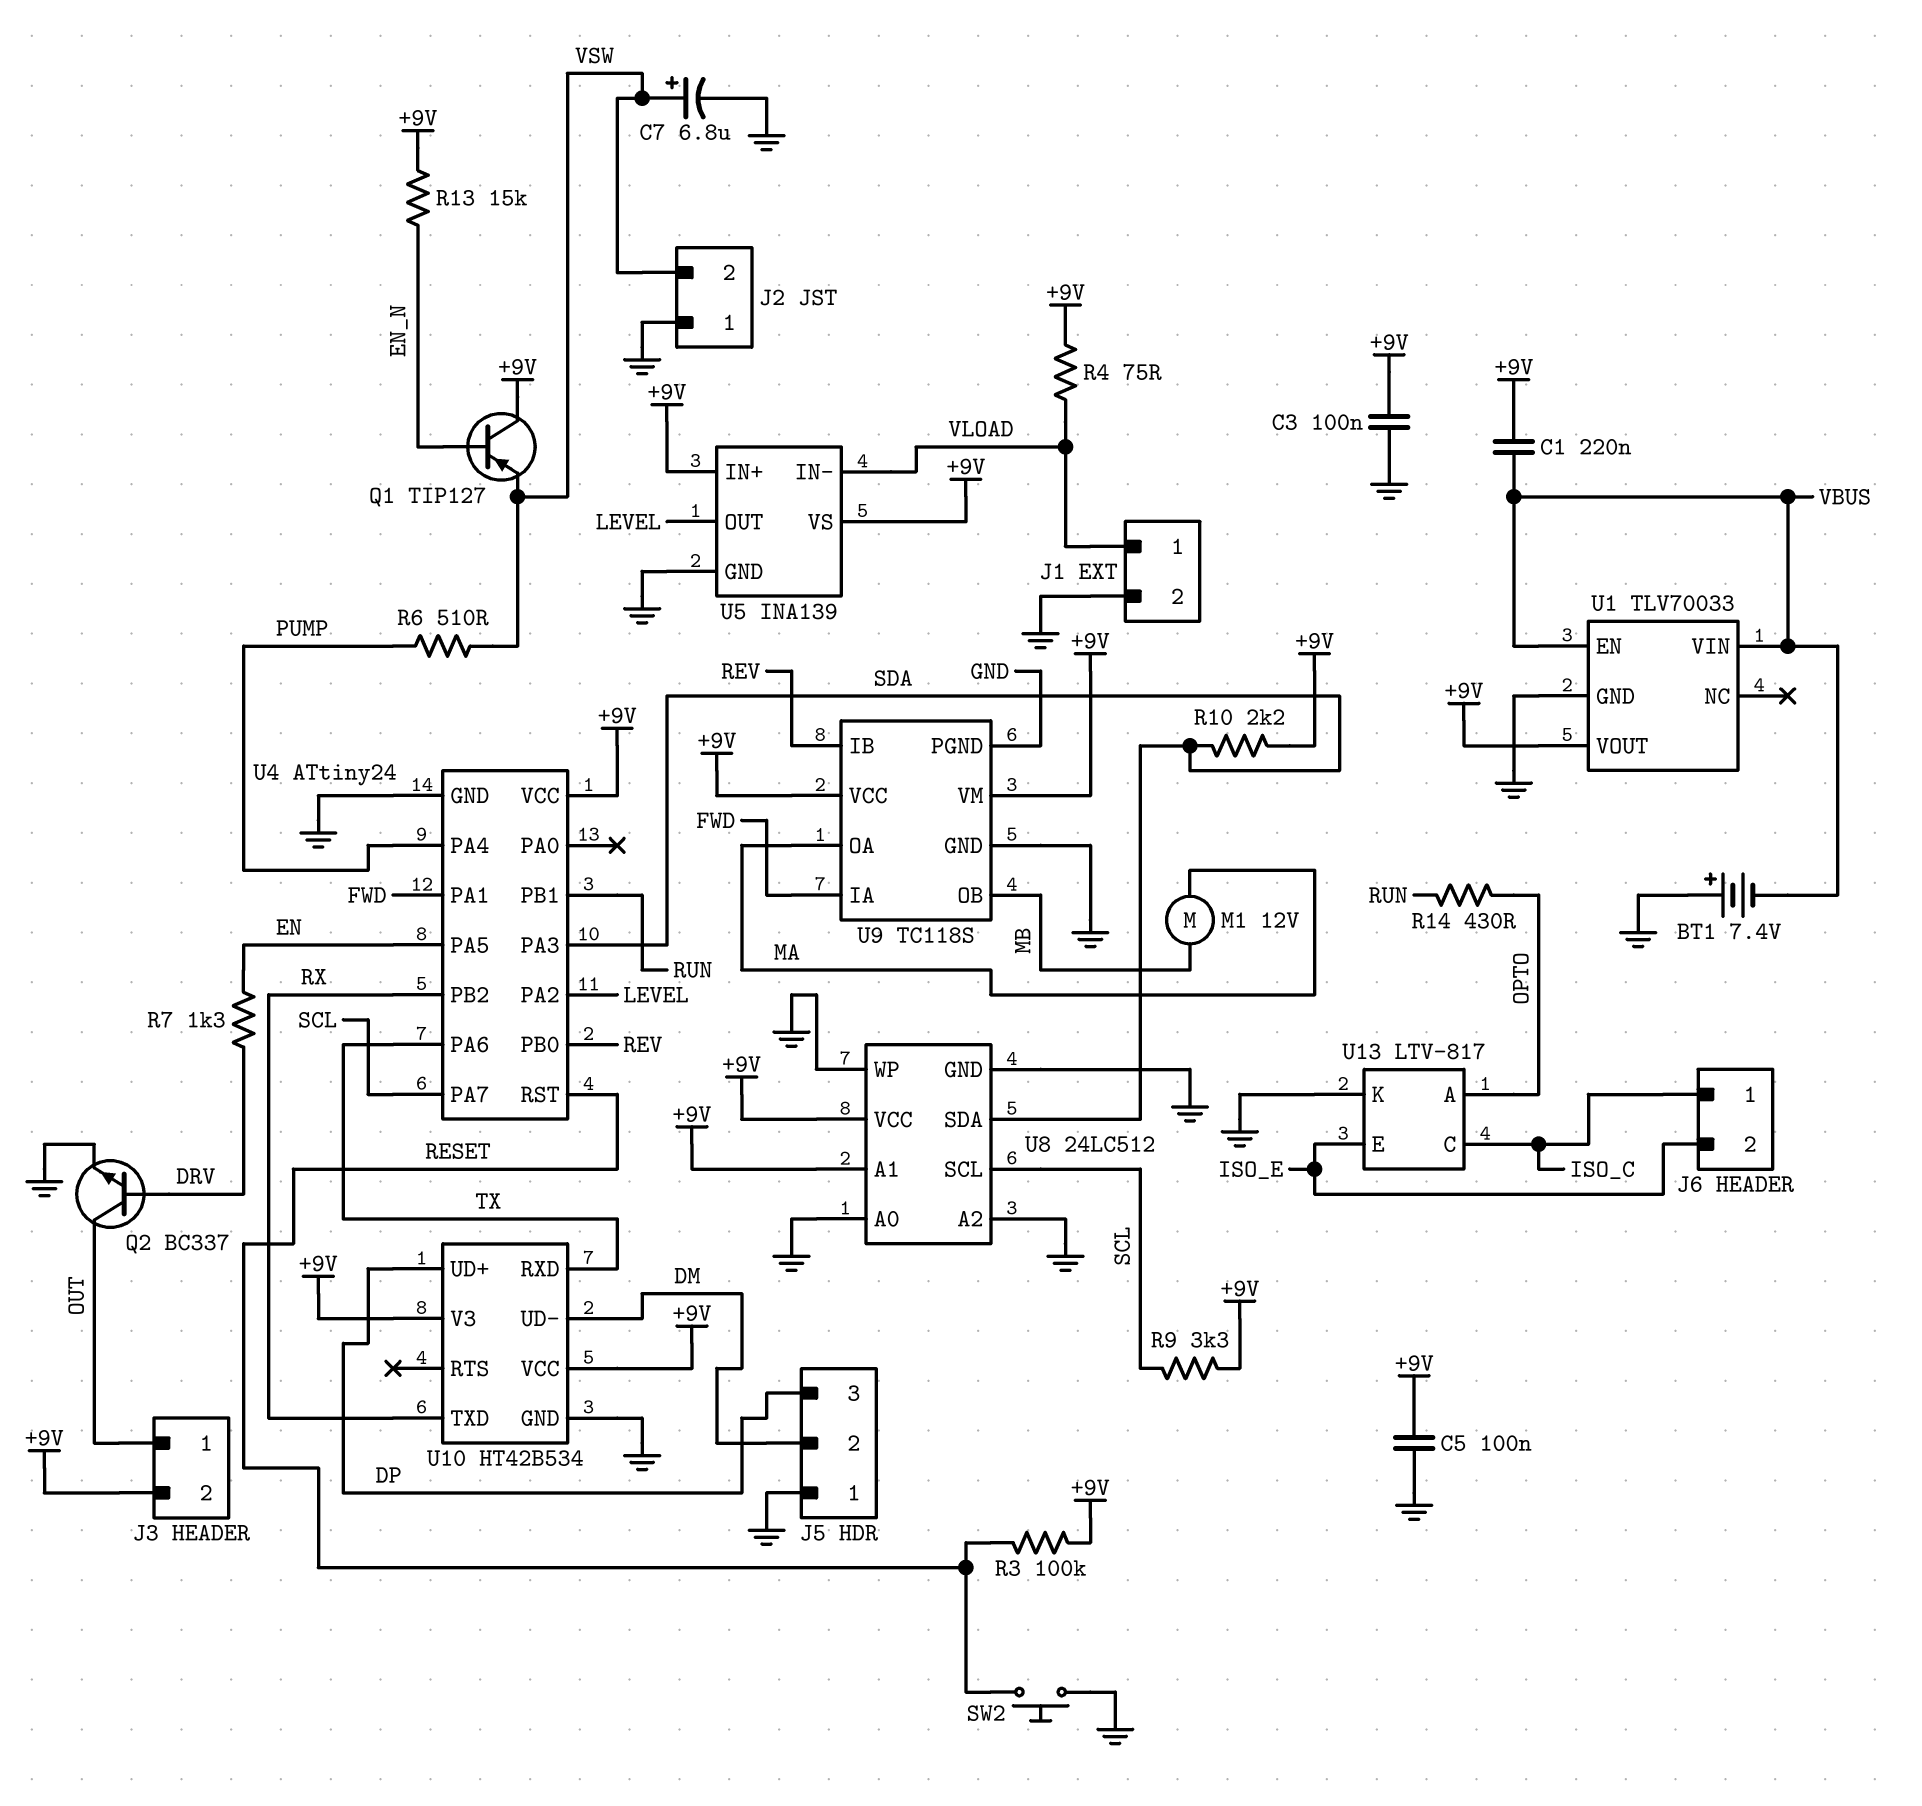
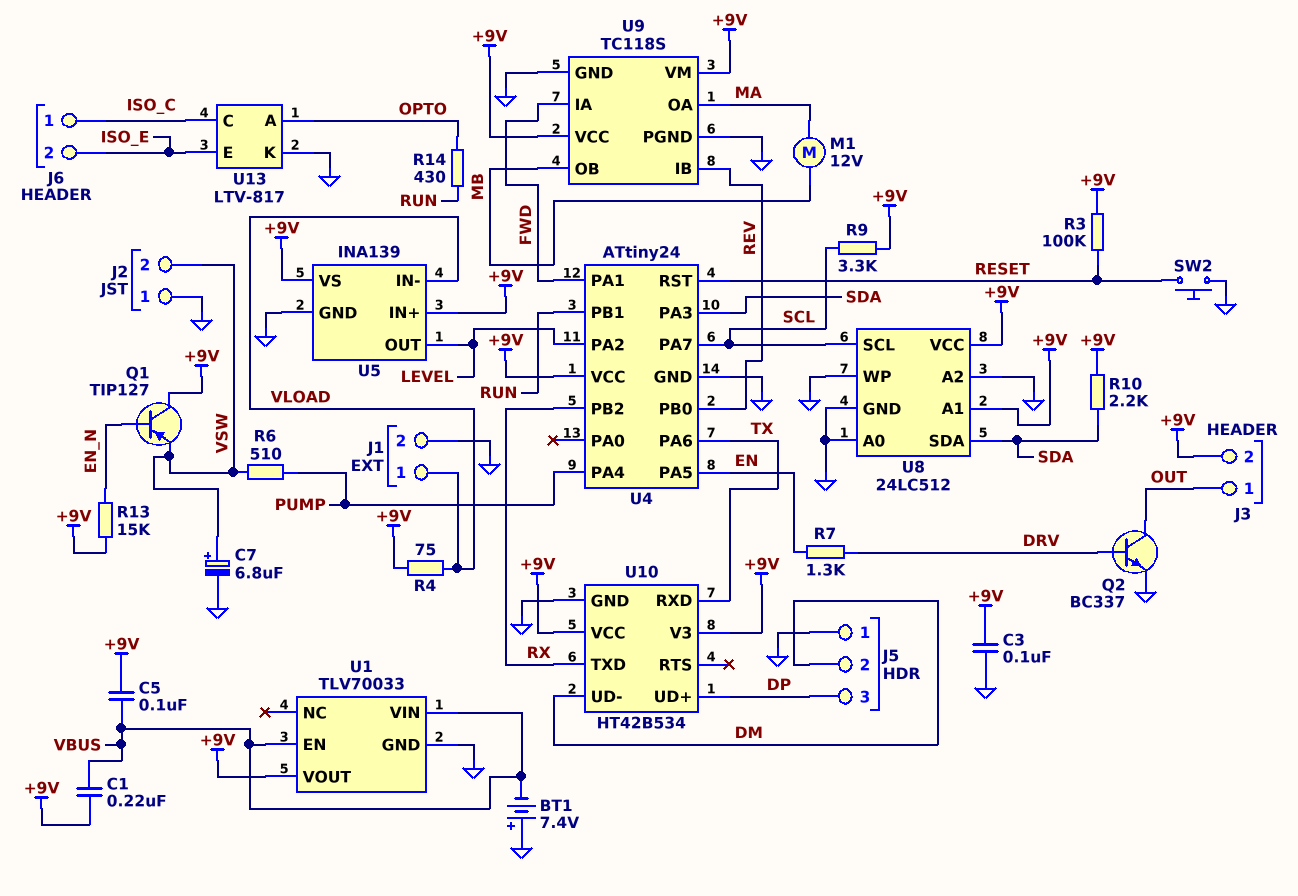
C5: 100nF (+9V, GND) -> 100nF (+9V, VBUS)

